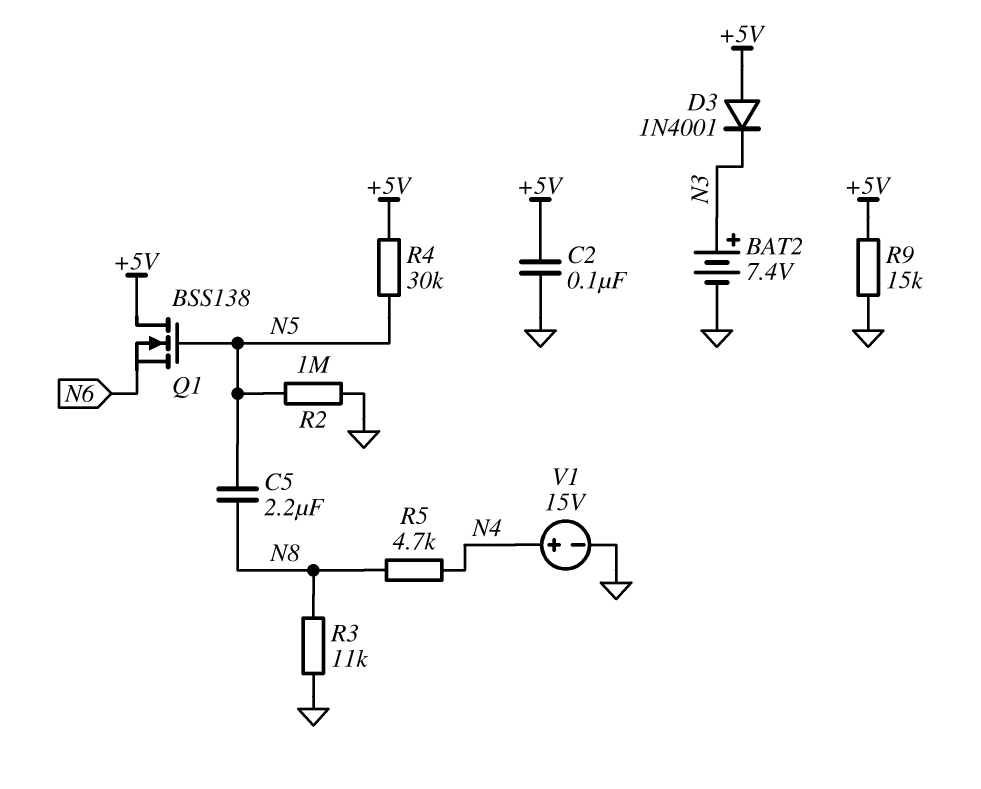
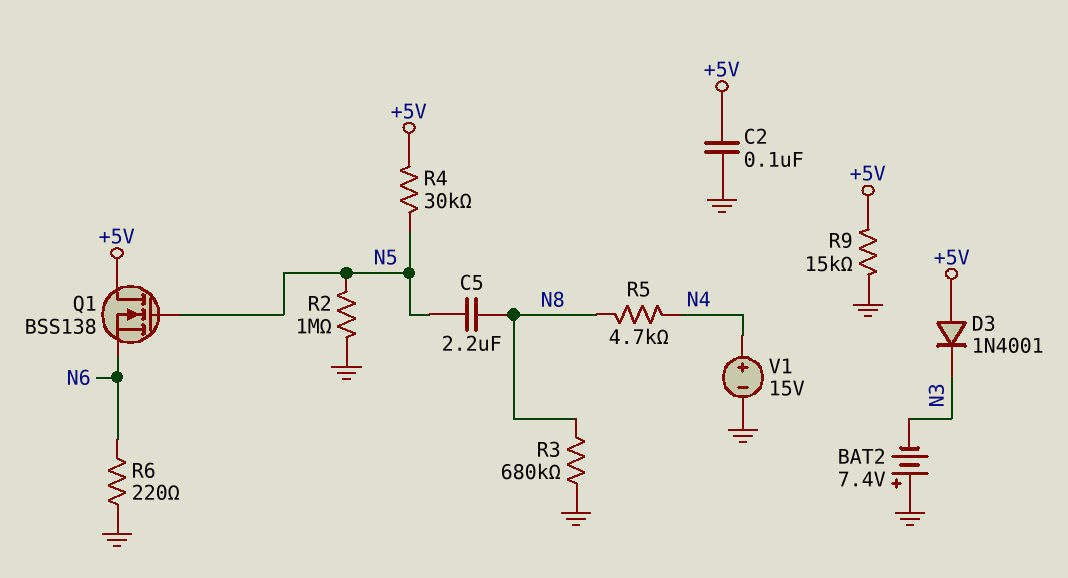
BAT2: 7.4V (plus N3, minus GND) -> 7.4V (plus GND, minus N3)
R3: 11k (GND, N8) -> 680k (GND, N8)
R6: none -> 220 (GND, N6)

